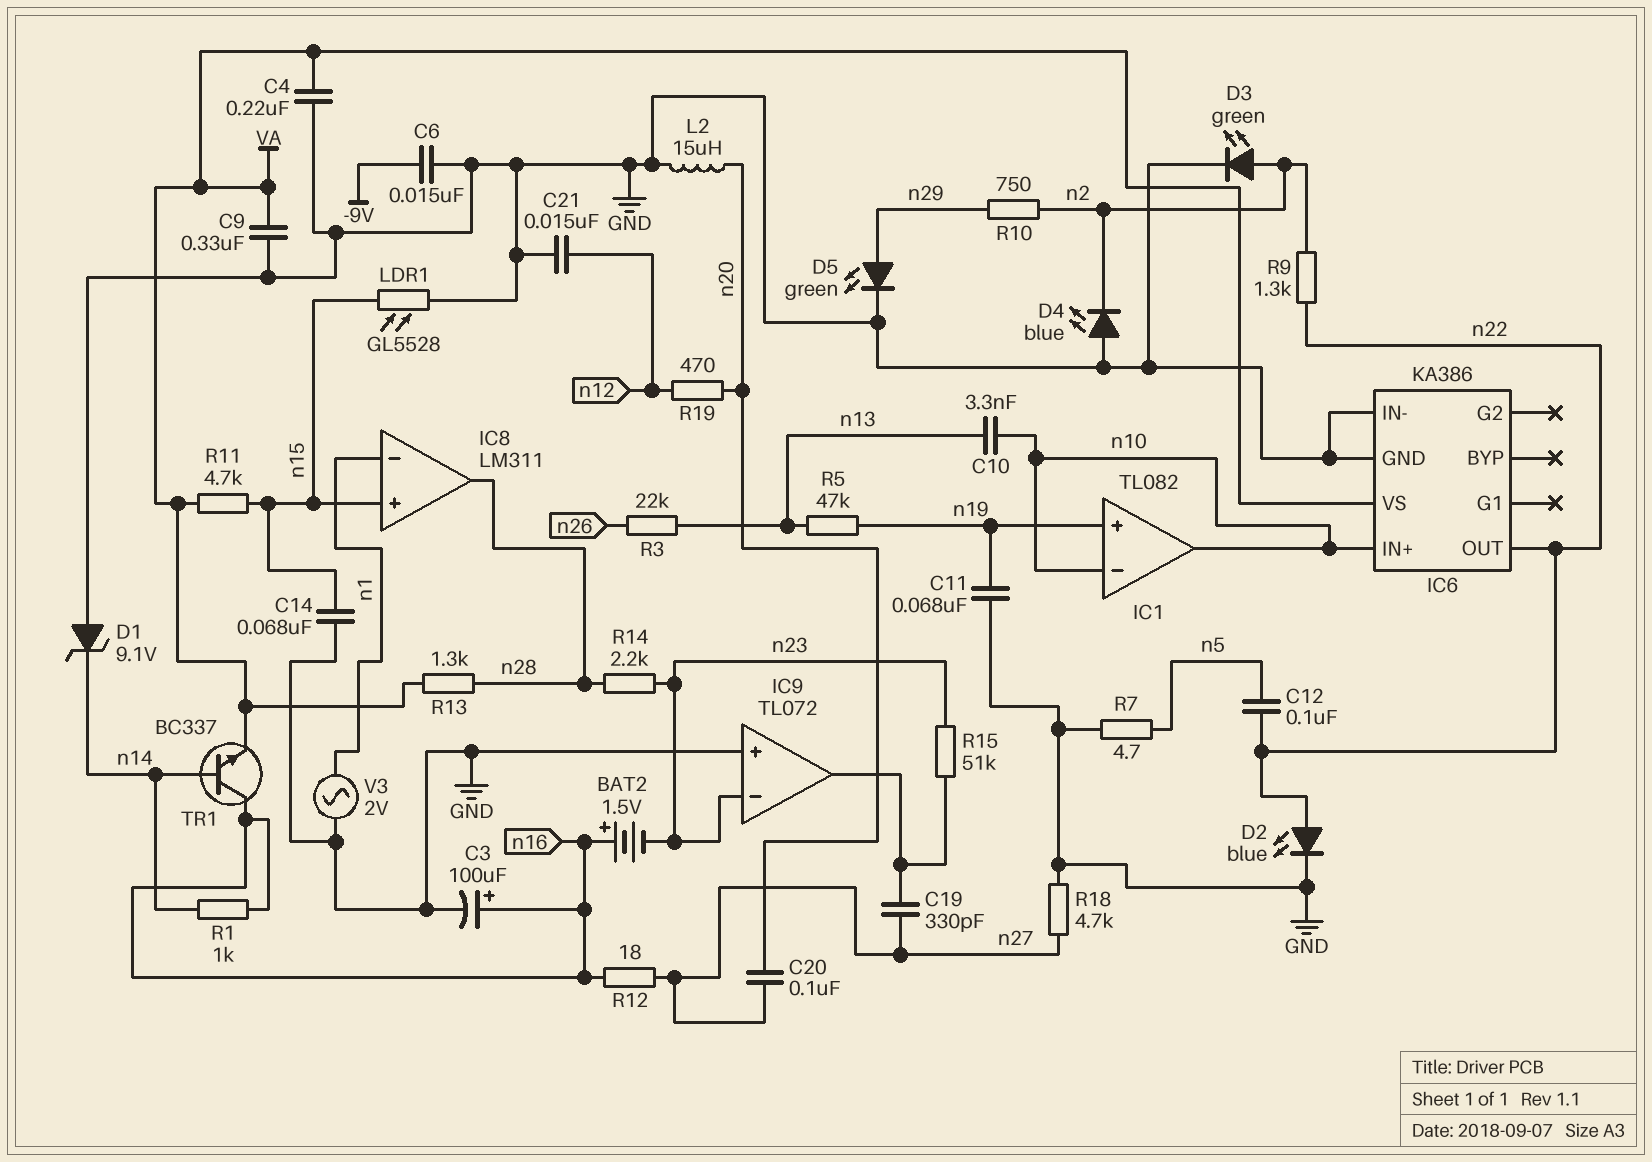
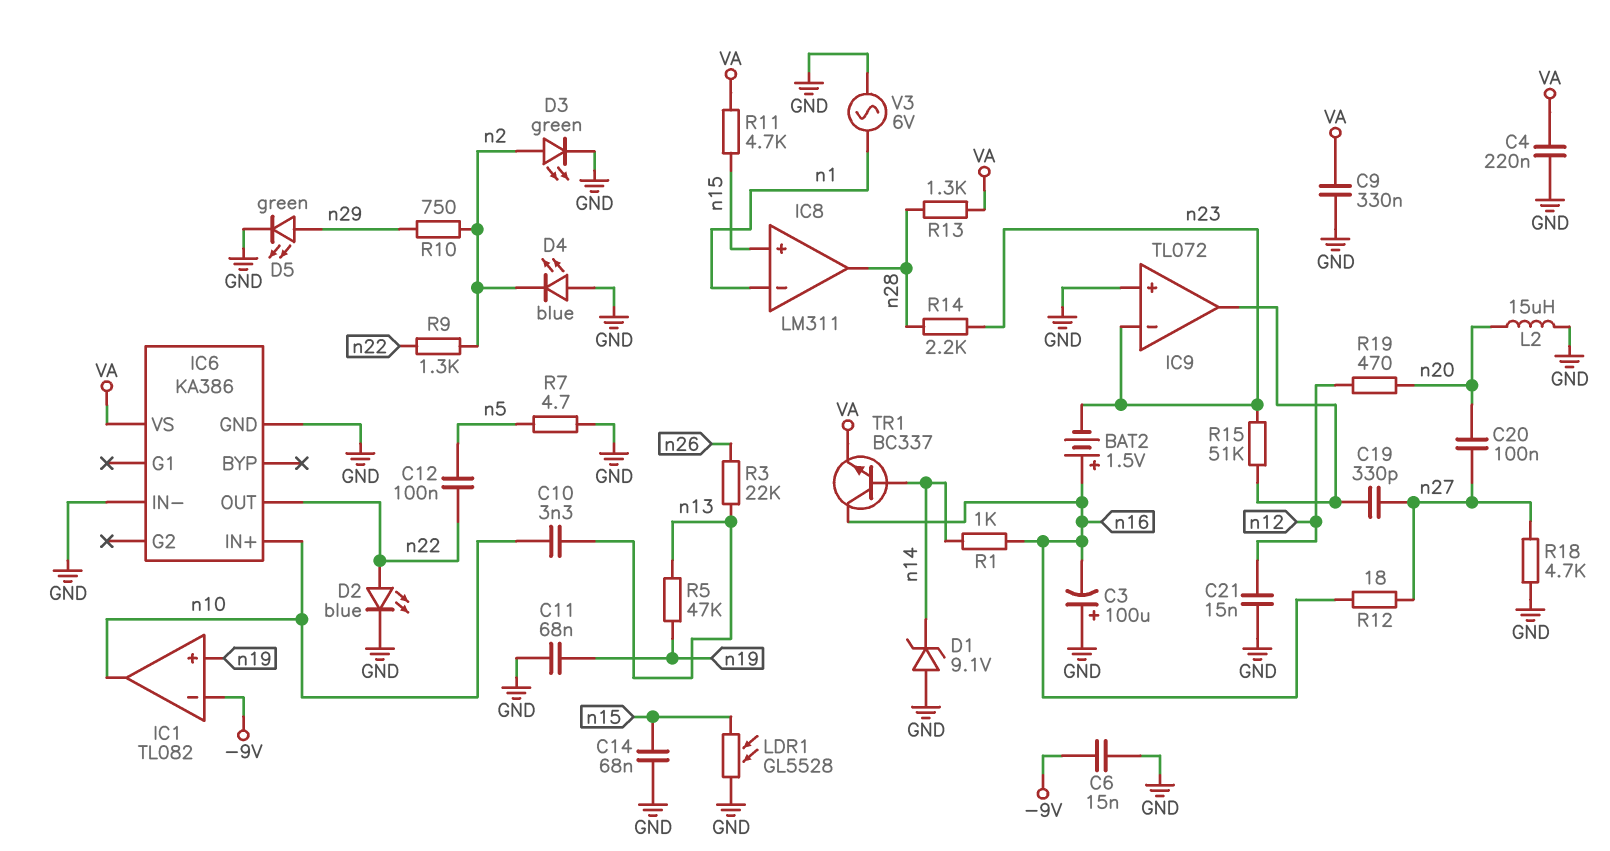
C3: 100uF (plus n16, minus GND) -> 100uF (plus GND, minus n16)
IC1 pin in-: n10 -> -9V
V3: AC 2V (GND, n1) -> AC 6V (GND, n1)

